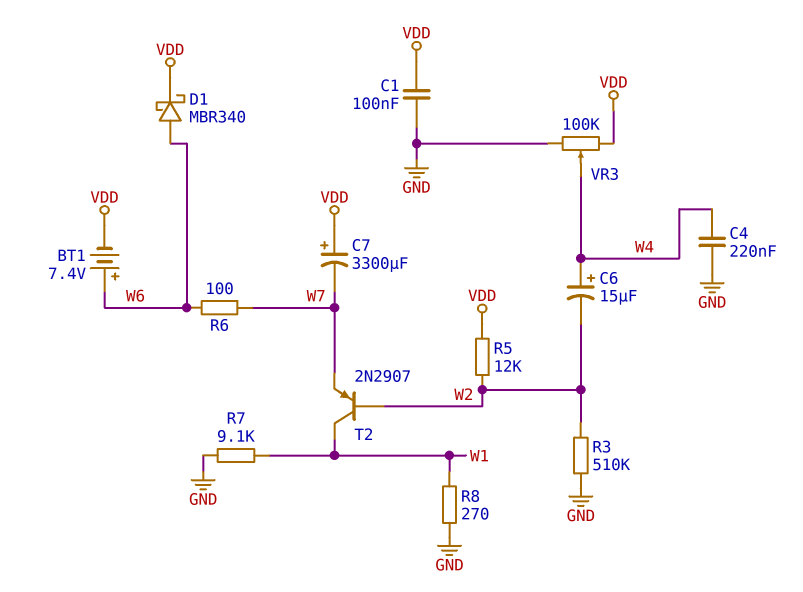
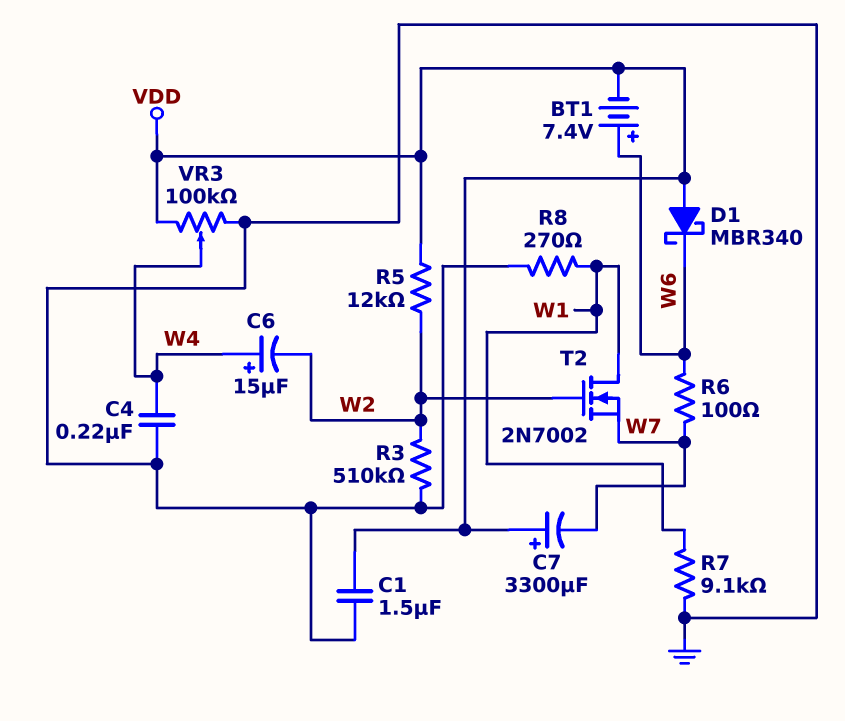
C1: 100nF (GND, VDD) -> 1.5uF (GND, VDD)
D1: schottky MBR340 (A W6, K VDD) -> schottky MBR340 (A VDD, K W6)
T2: PNP 2N2907 (B W2, C W1, E W7) -> NMOS 2N7002 (G W2, D W1, S W7)

